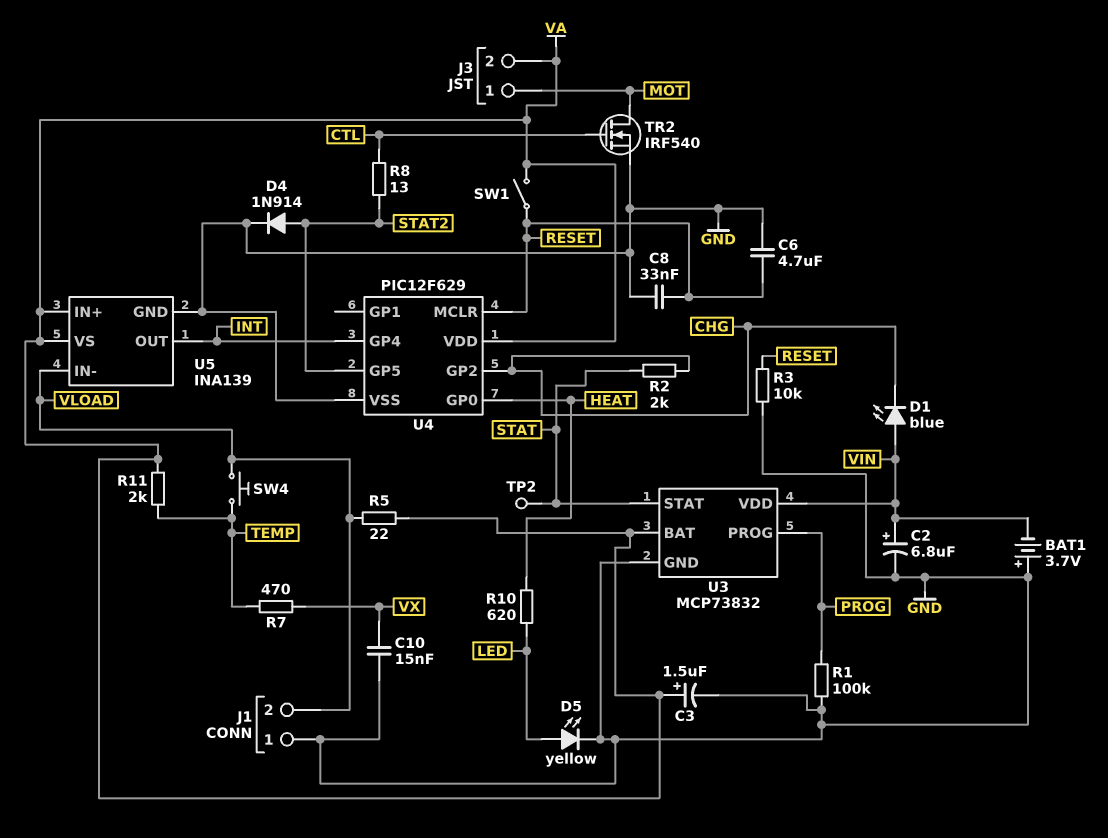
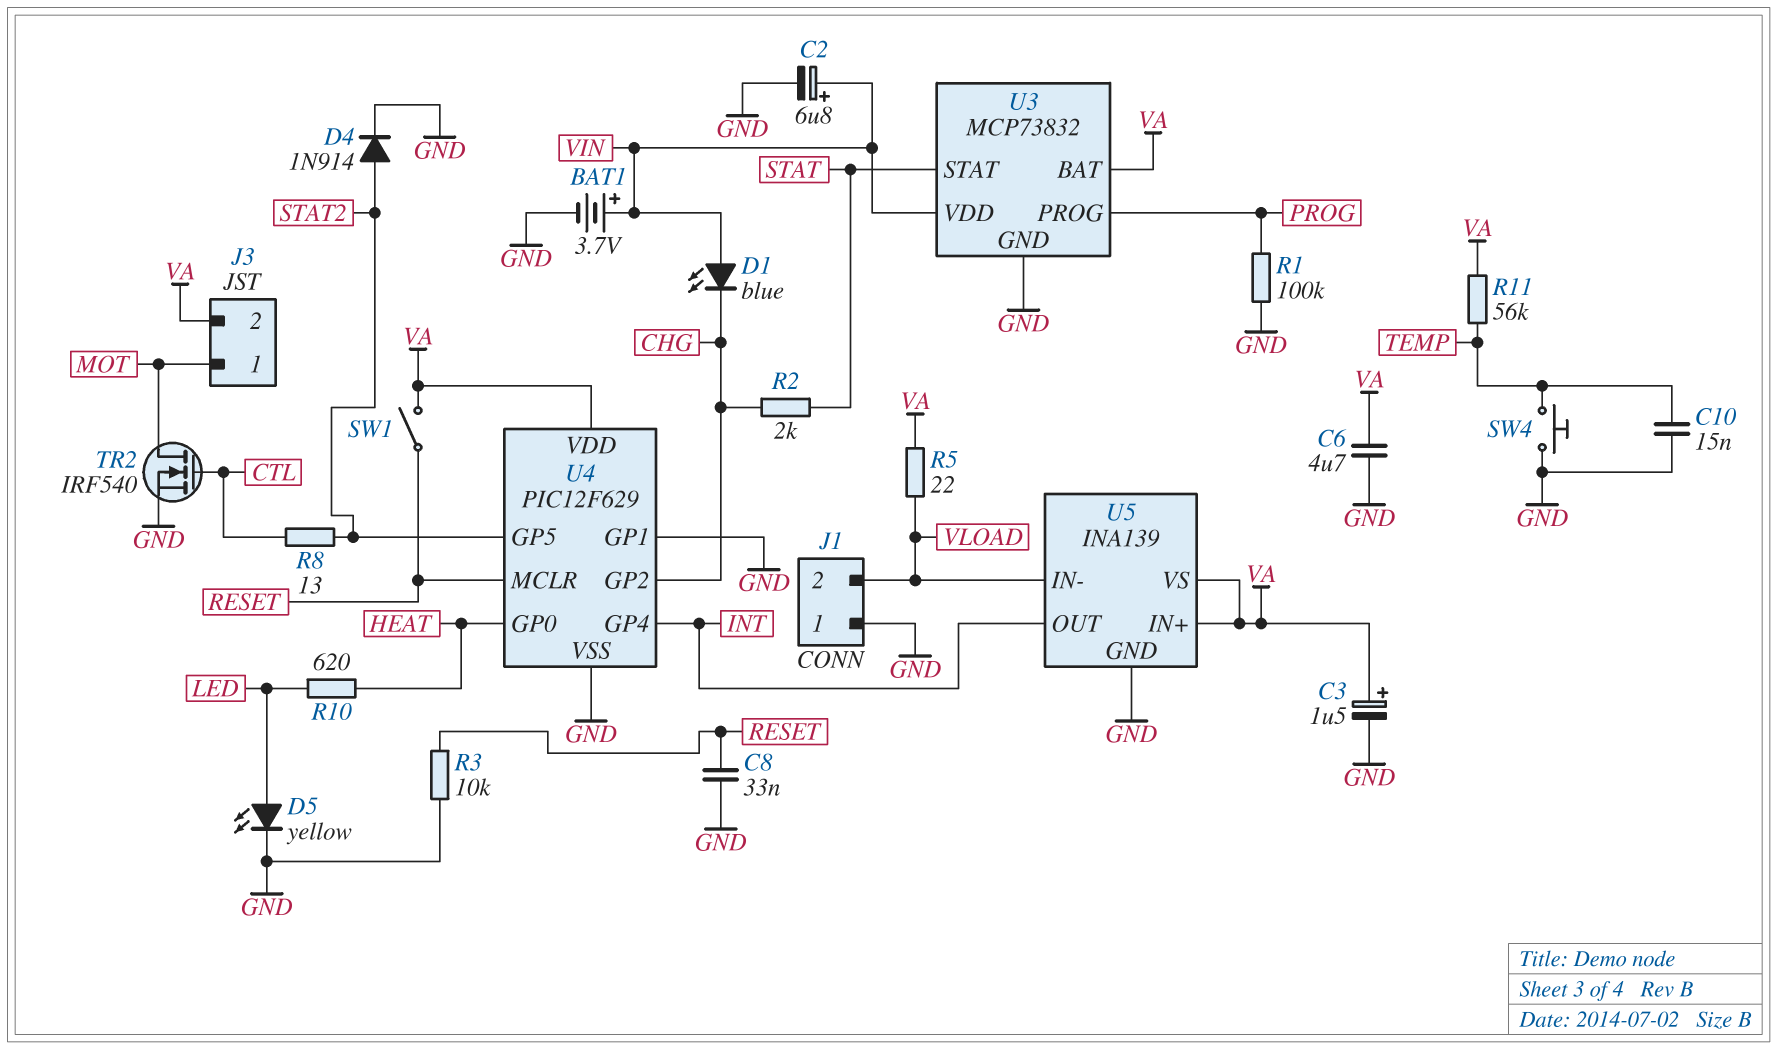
BAT1: 3.7V (plus GND, minus VIN) -> 3.7V (plus VIN, minus GND)
C6: 4.7uF (GND, RESET) -> 4.7uF (GND, VA)
C10: 15nF (GND, VX) -> 15nF (GND, TEMP)
R7: 470 (TEMP, VX) -> none
R11: 2k (TEMP, VA) -> 56k (TEMP, VA)
SW4: button (TEMP, VLOAD) -> button (GND, TEMP)
TP2: test point (STAT) -> none
U4 pin GP1: none -> GND

